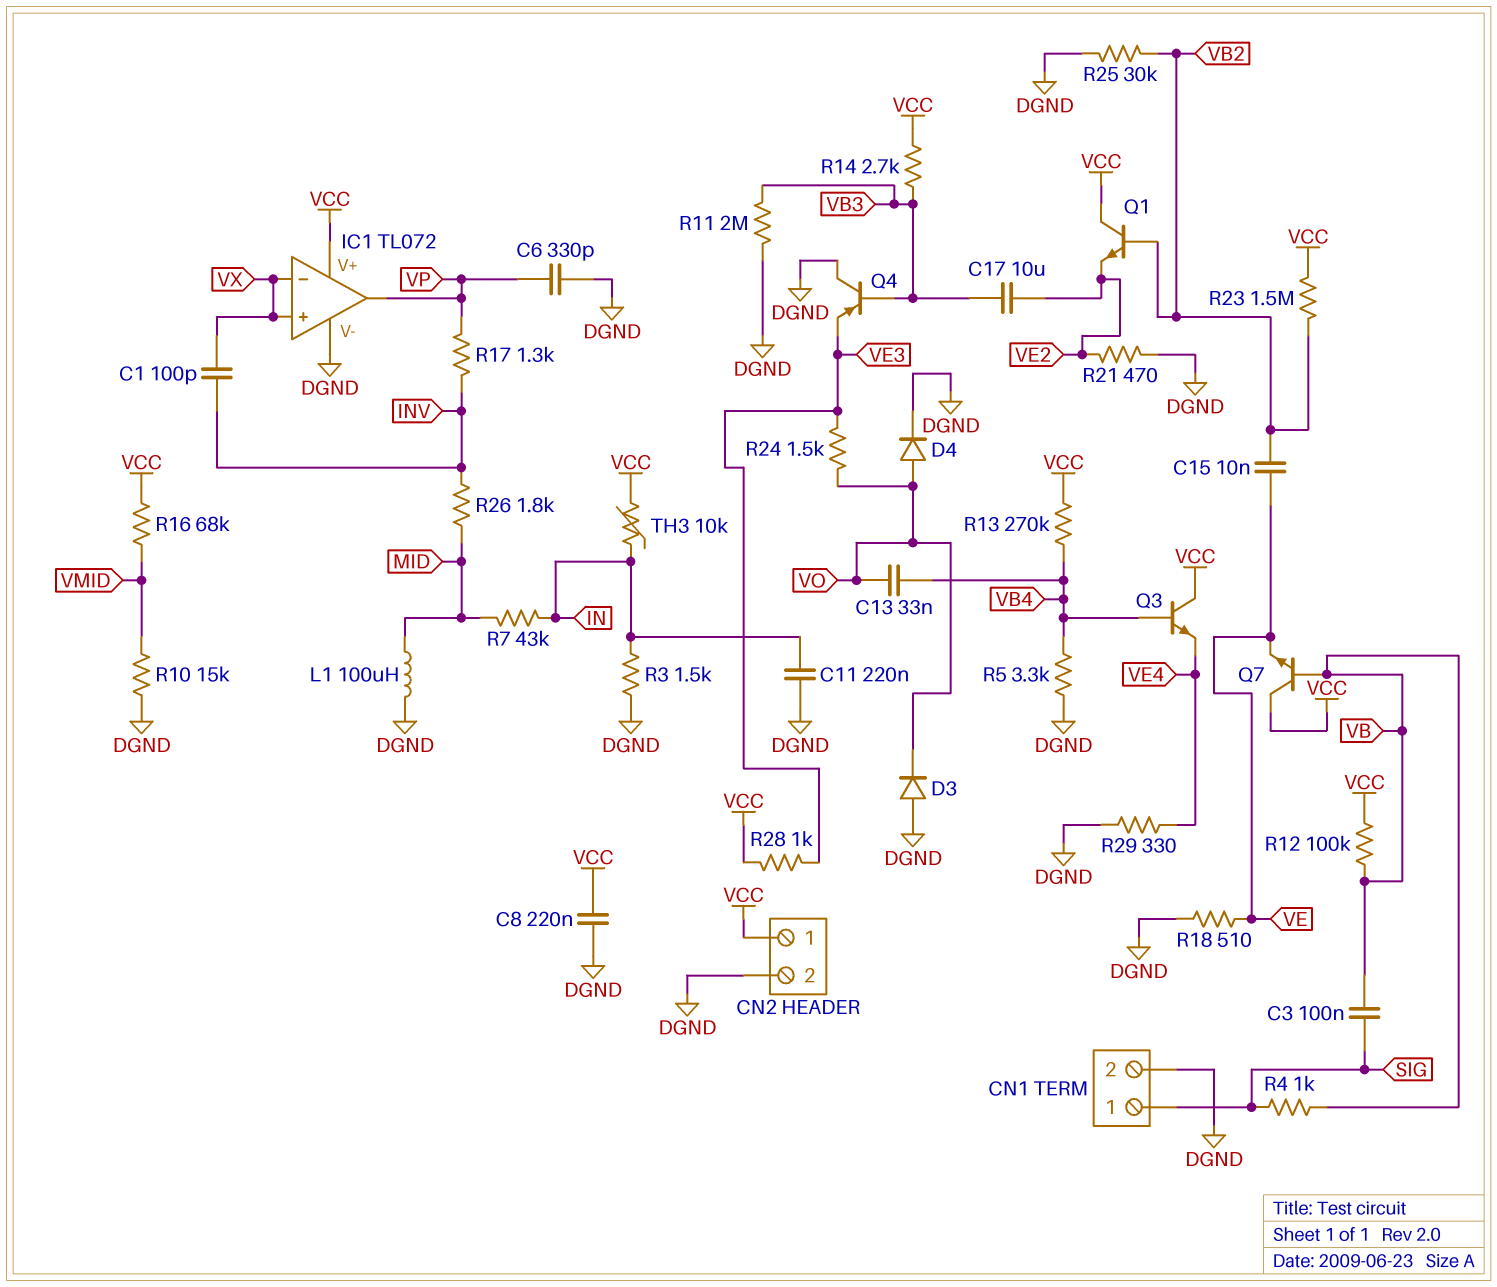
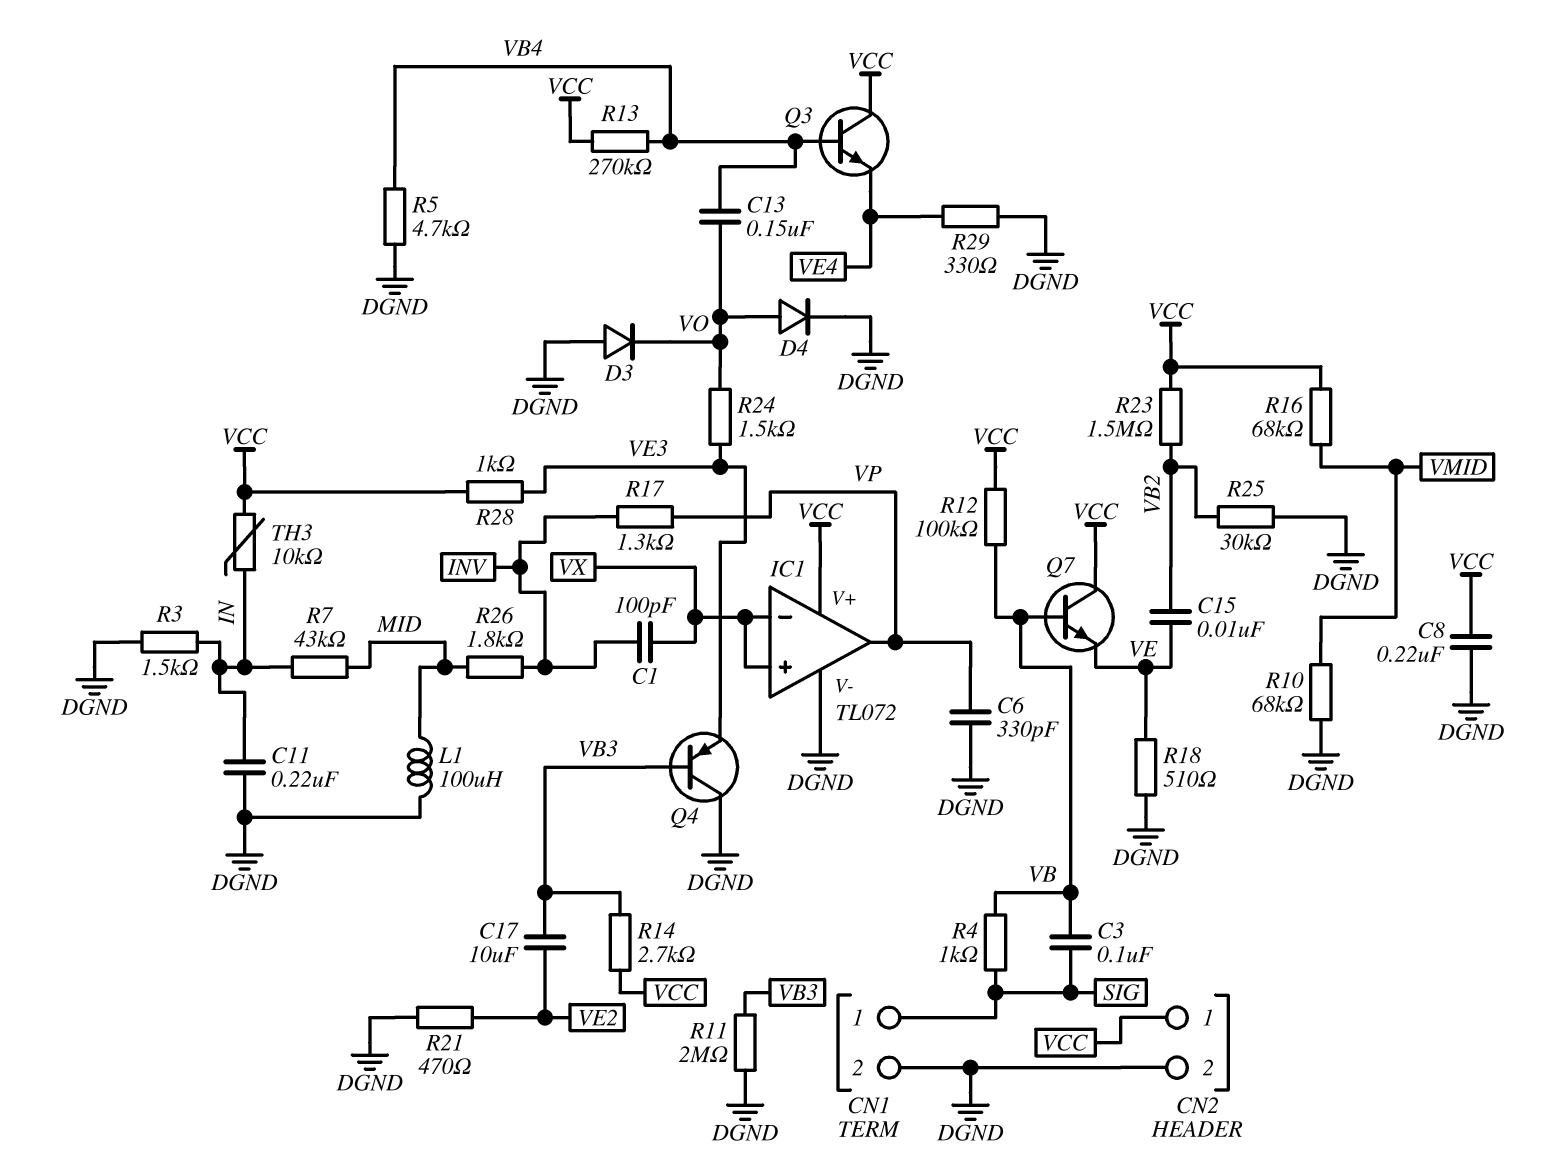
C13: 33nF (VB4, VO) -> 150nF (VB4, VO)
Q1: NPN (B VB2, C VCC, E VE2) -> none
R5: 3.3k (DGND, VB4) -> 4.7k (DGND, VB4)
R10: 15k (DGND, VMID) -> 68k (DGND, VMID)

